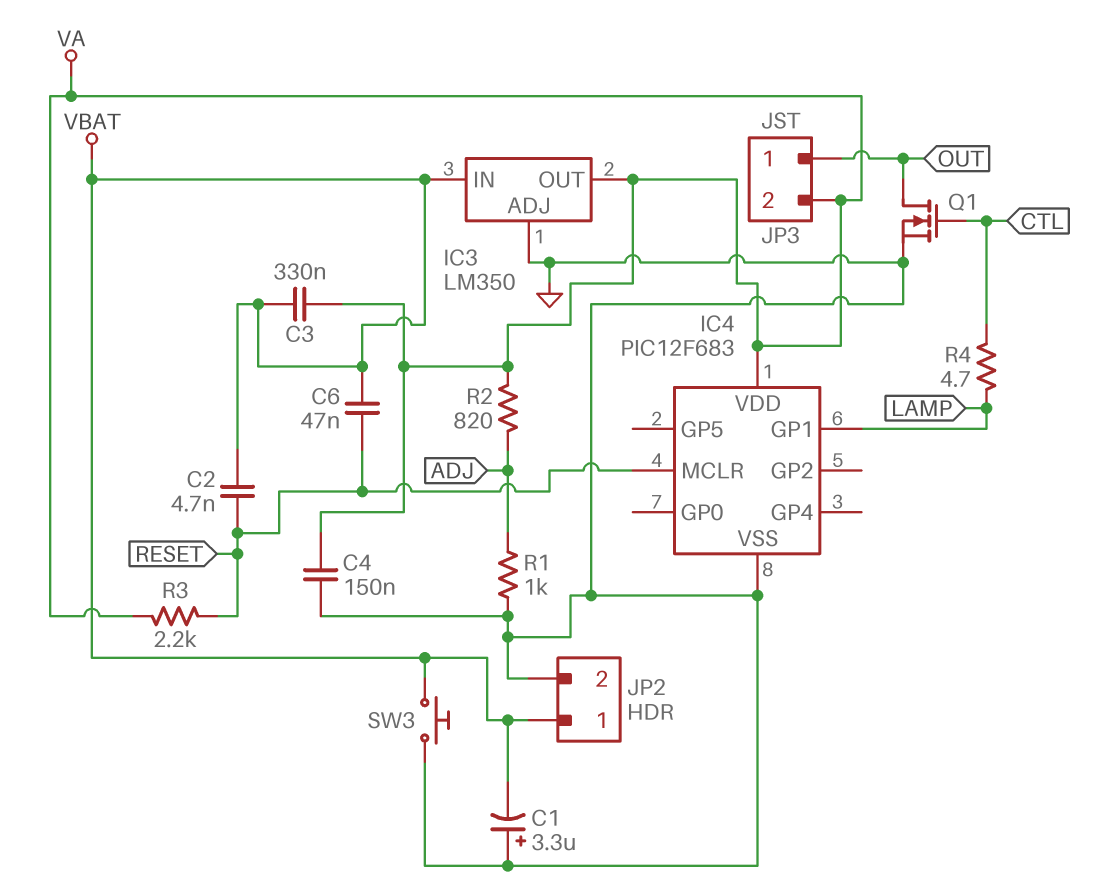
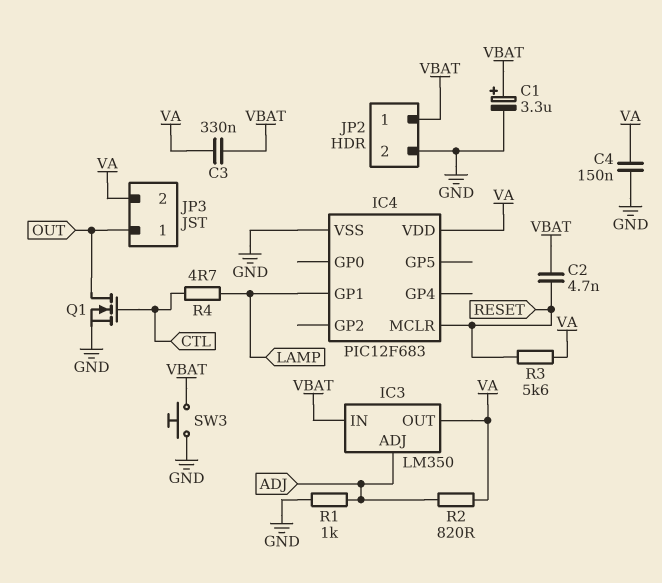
C1: 3.3uF (plus GND, minus VBAT) -> 3.3uF (plus VBAT, minus GND)
C6: 47nF (RESET, VBAT) -> none
IC3 pin ADJ: GND -> ADJ
R3: 2.2k (RESET, VA) -> 5.6k (RESET, VA)

